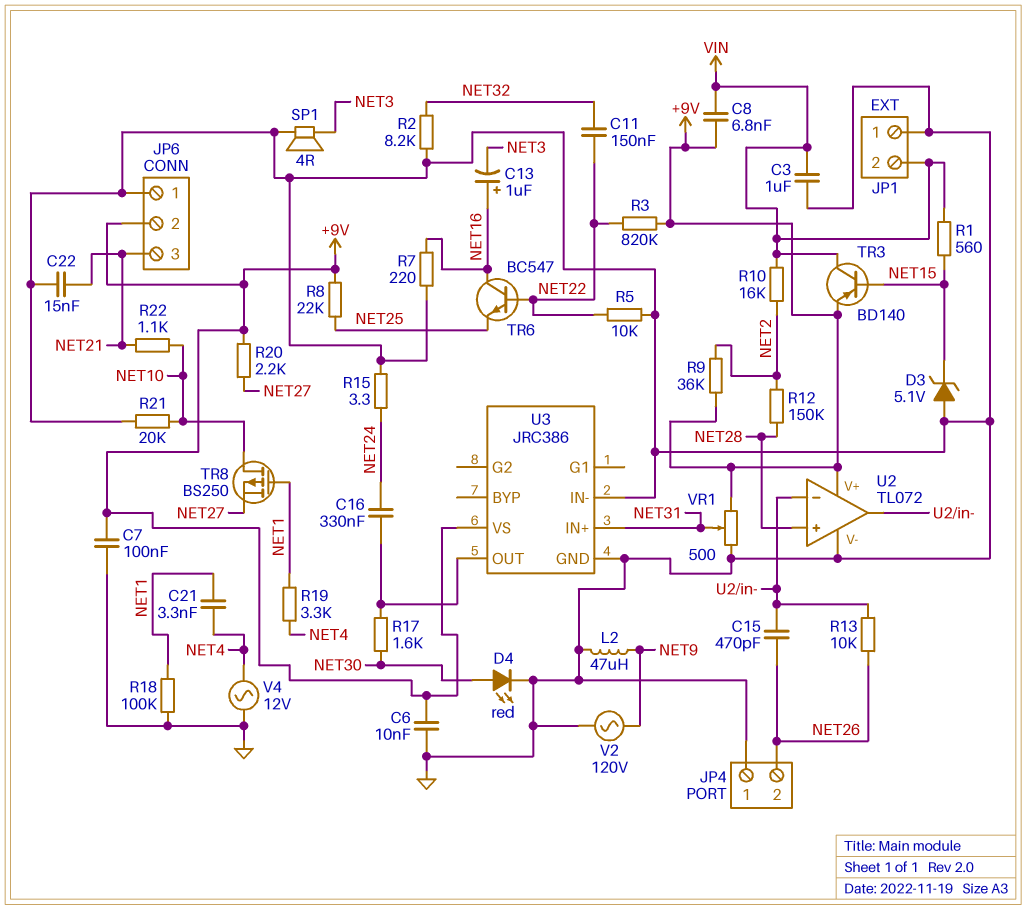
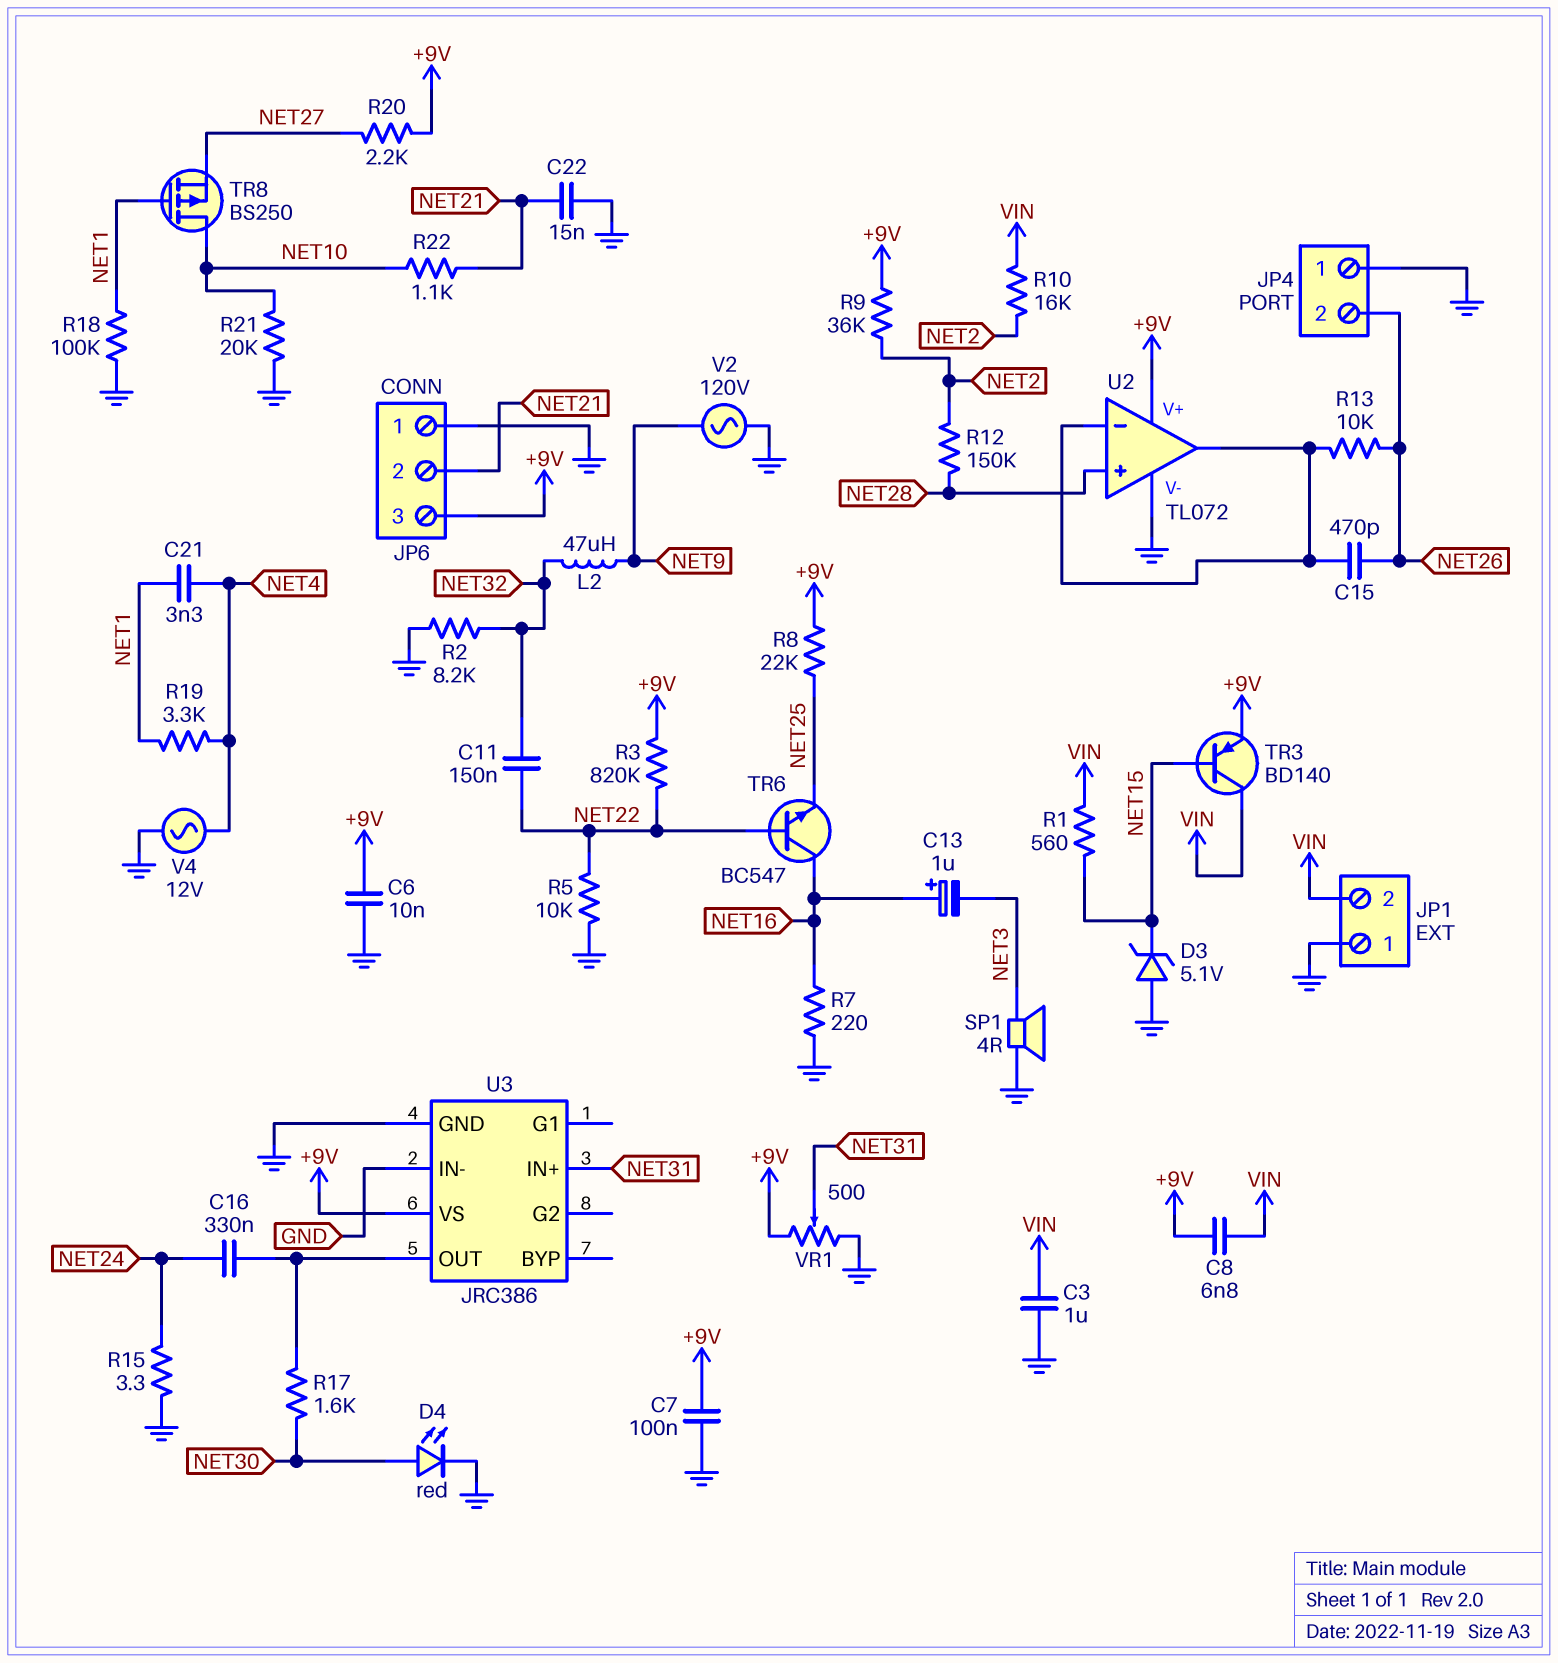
JP6 pin 2: +9V -> NET21
JP6 pin 3: NET21 -> +9V
L2: 47uH (GND, NET9) -> 47uH (NET9, NET32)

